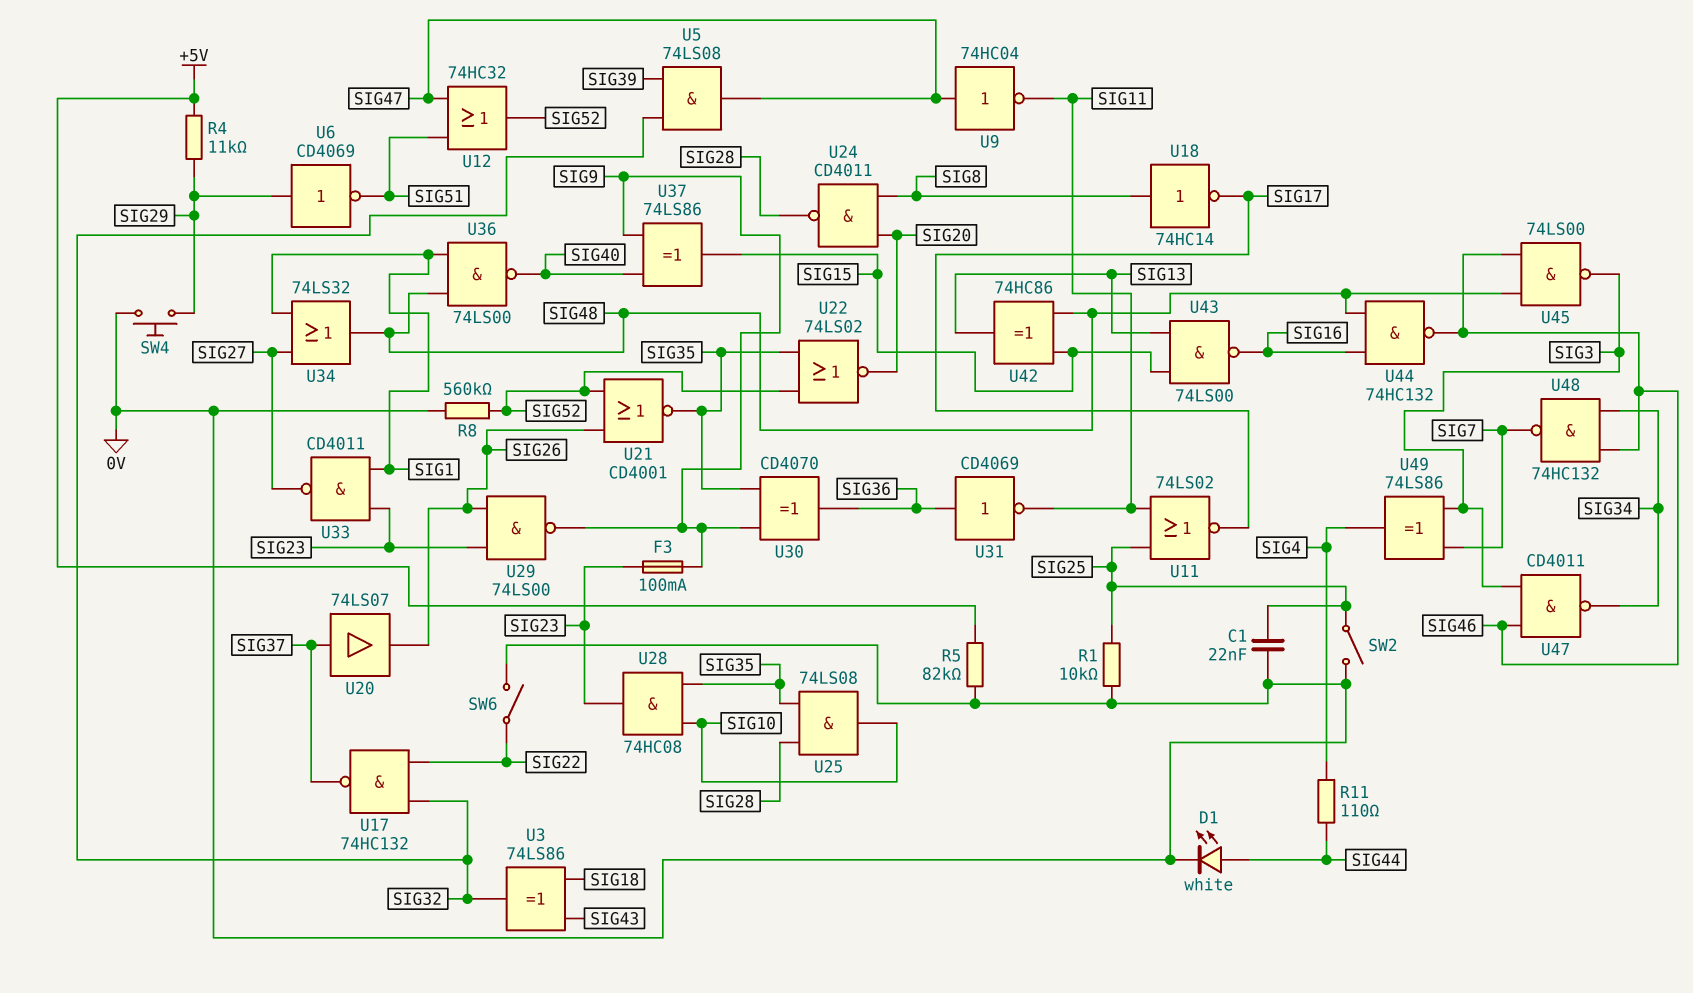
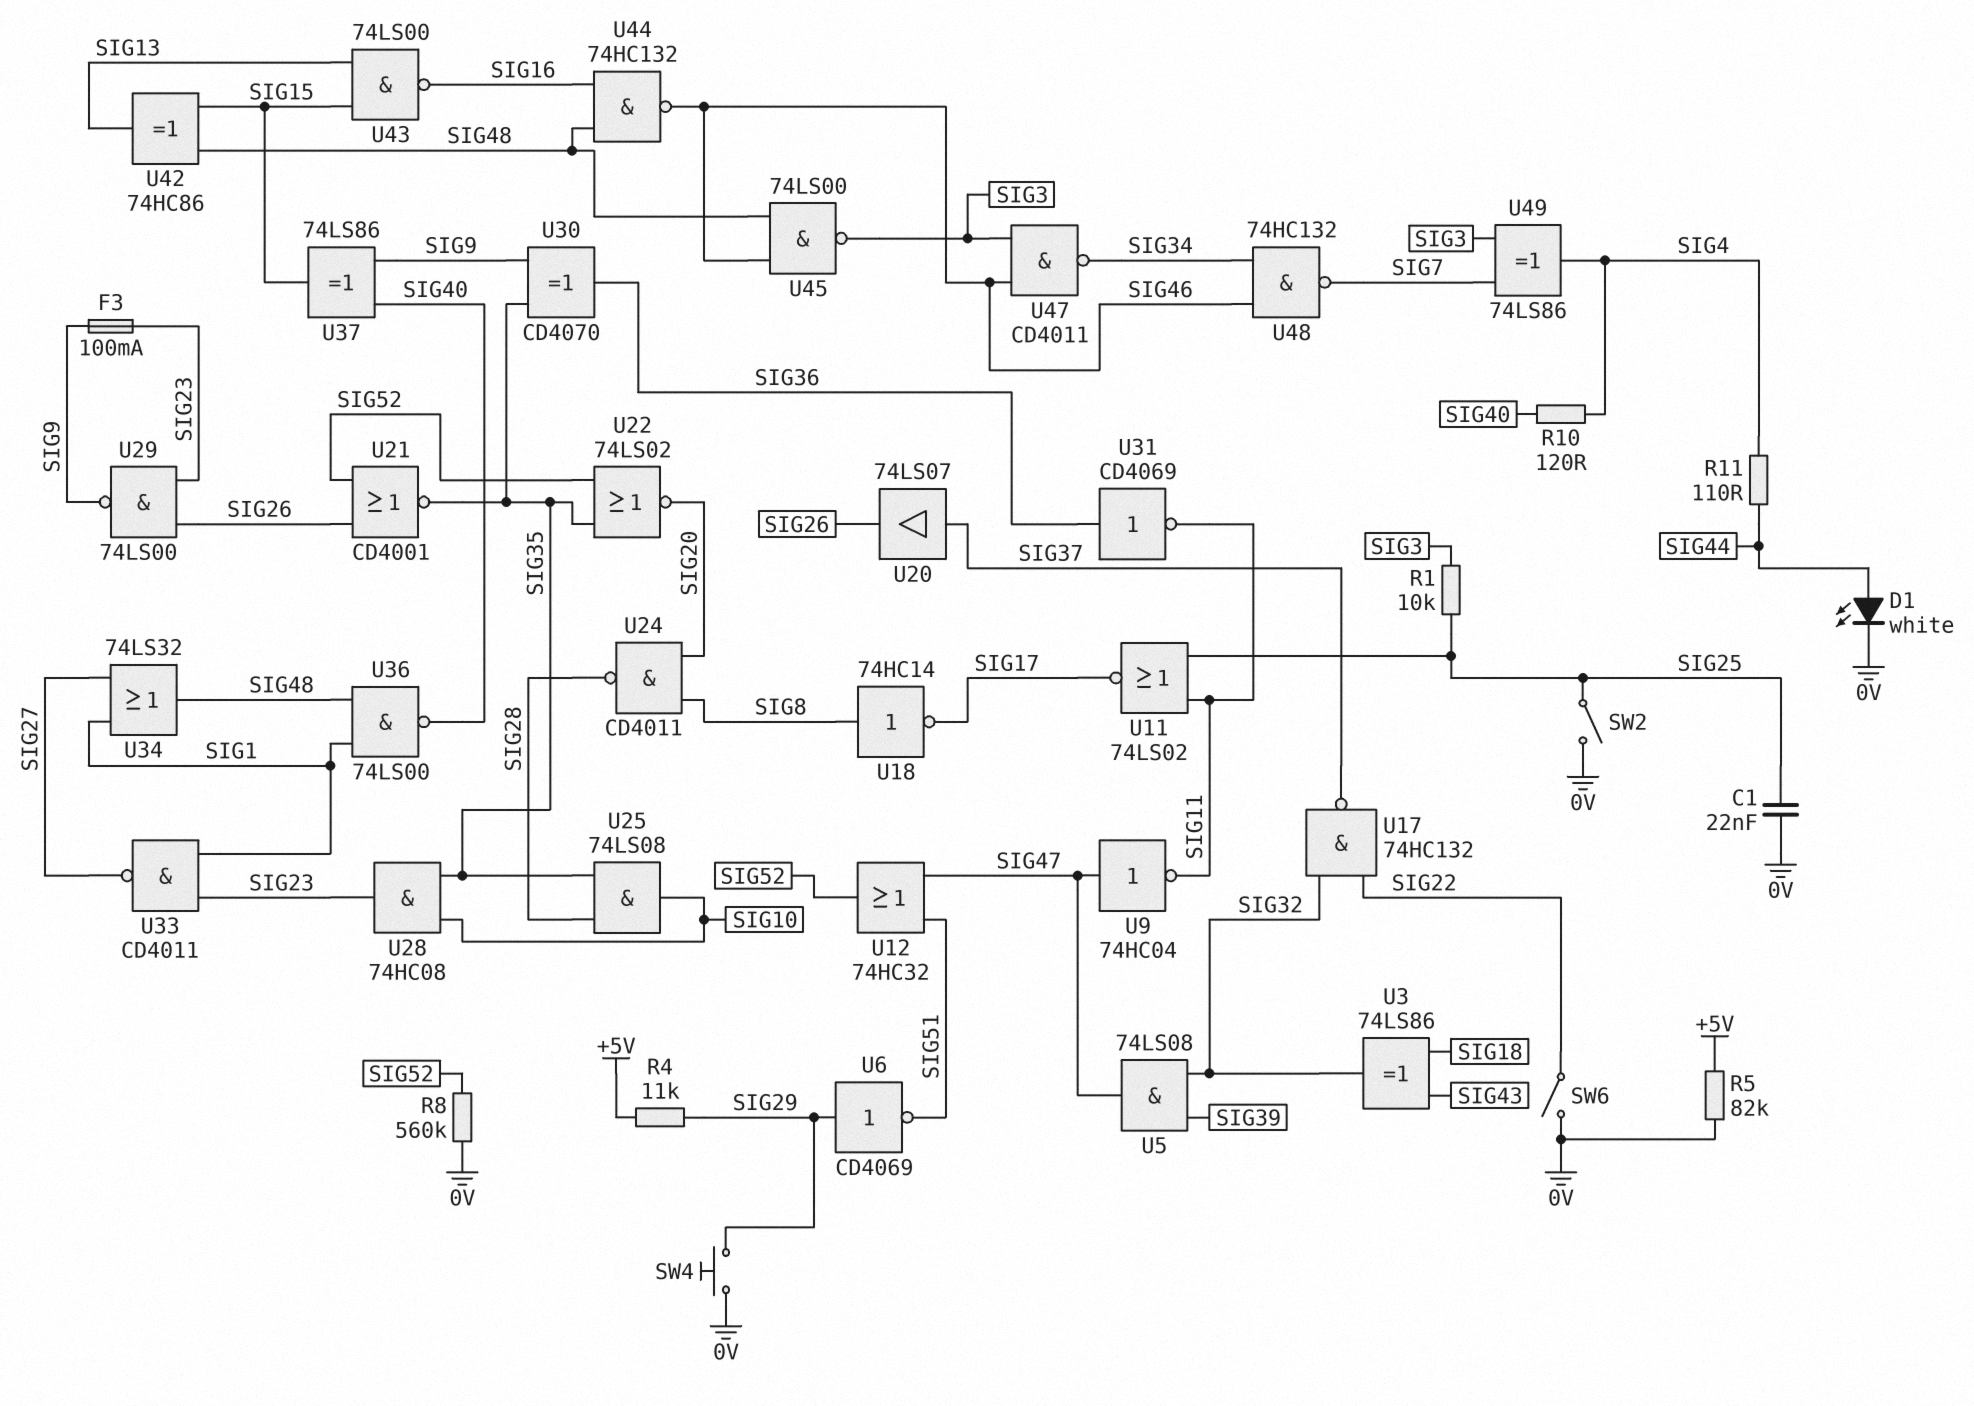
R1: 10k (0V, SIG25) -> 10k (SIG3, SIG25)
R10: none -> 120 (SIG4, SIG40)

